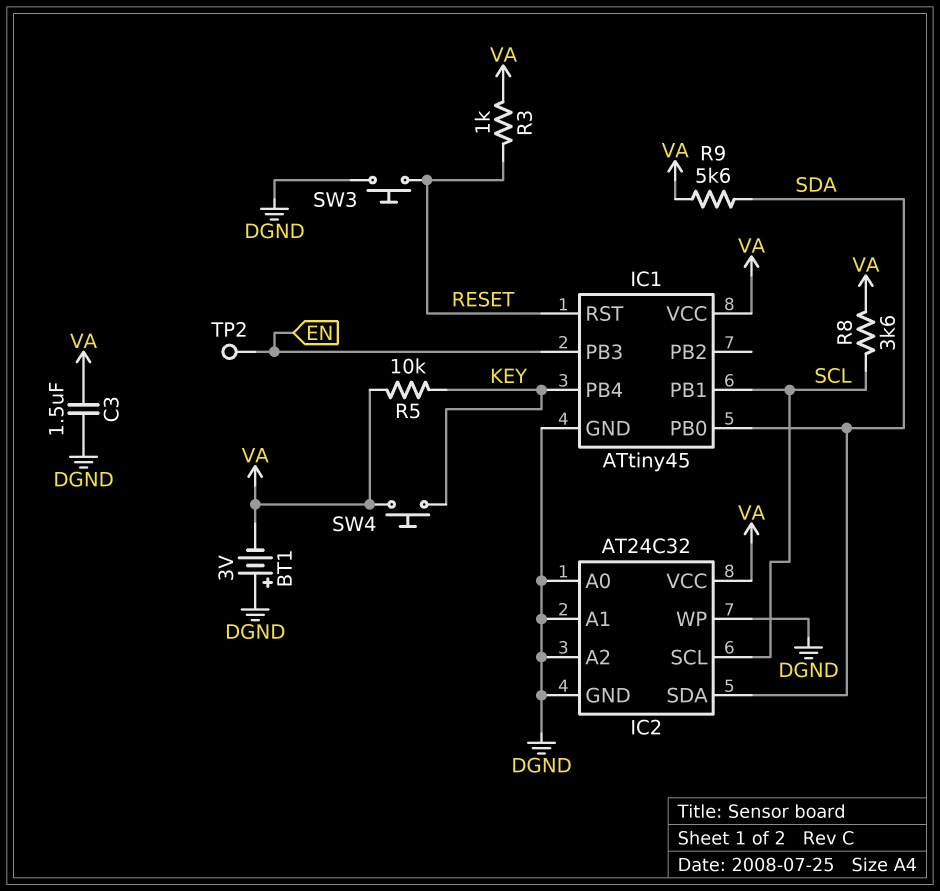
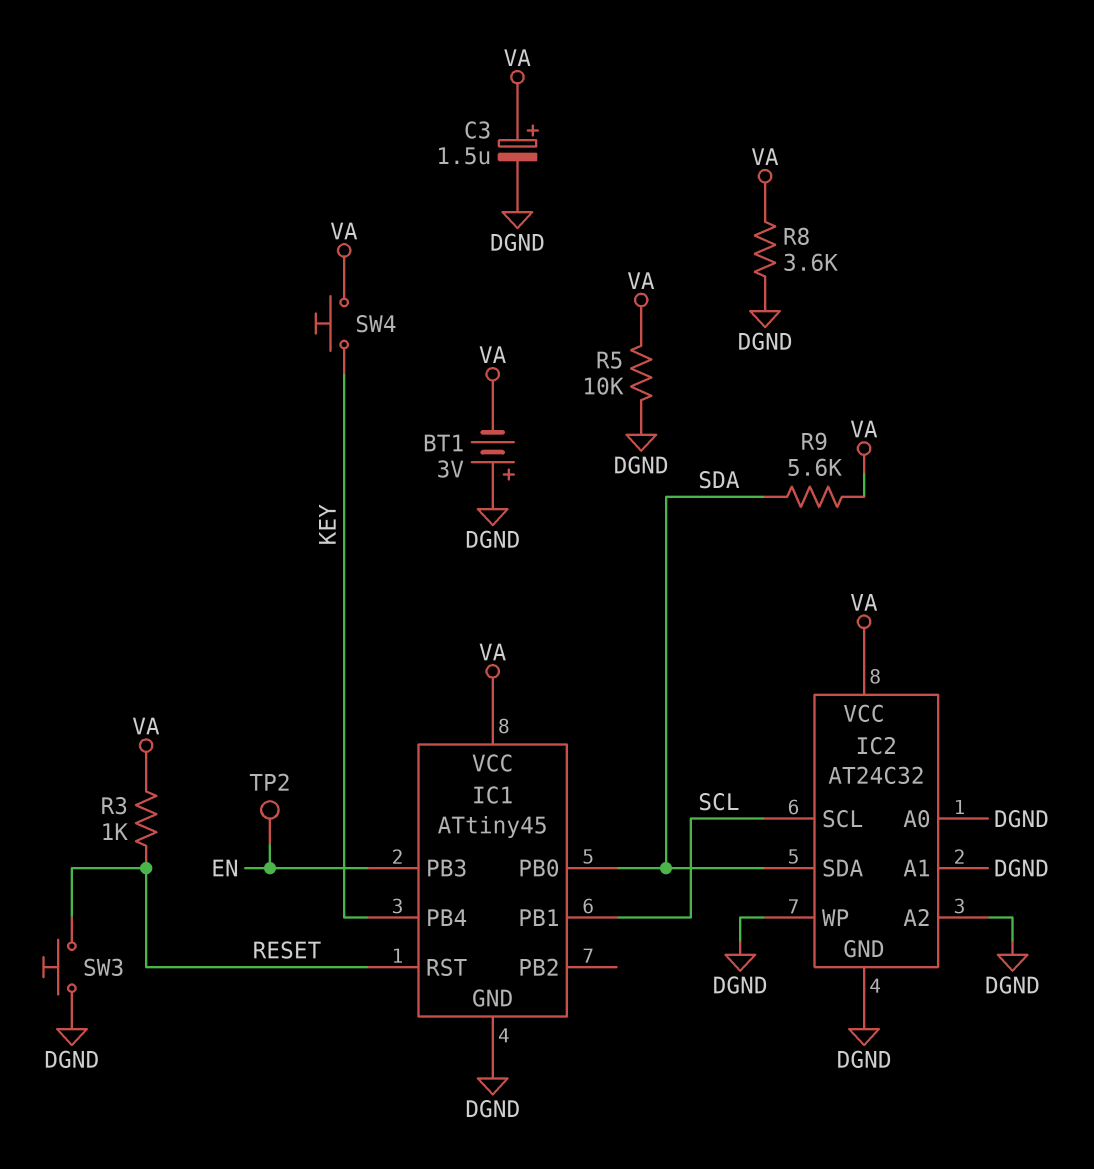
C3: 1.5uF (DGND, VA) -> 1.5uF (plus VA, minus DGND)
R5: 10k (KEY, VA) -> 10k (DGND, VA)
R8: 3.6k (SCL, VA) -> 3.6k (DGND, VA)

